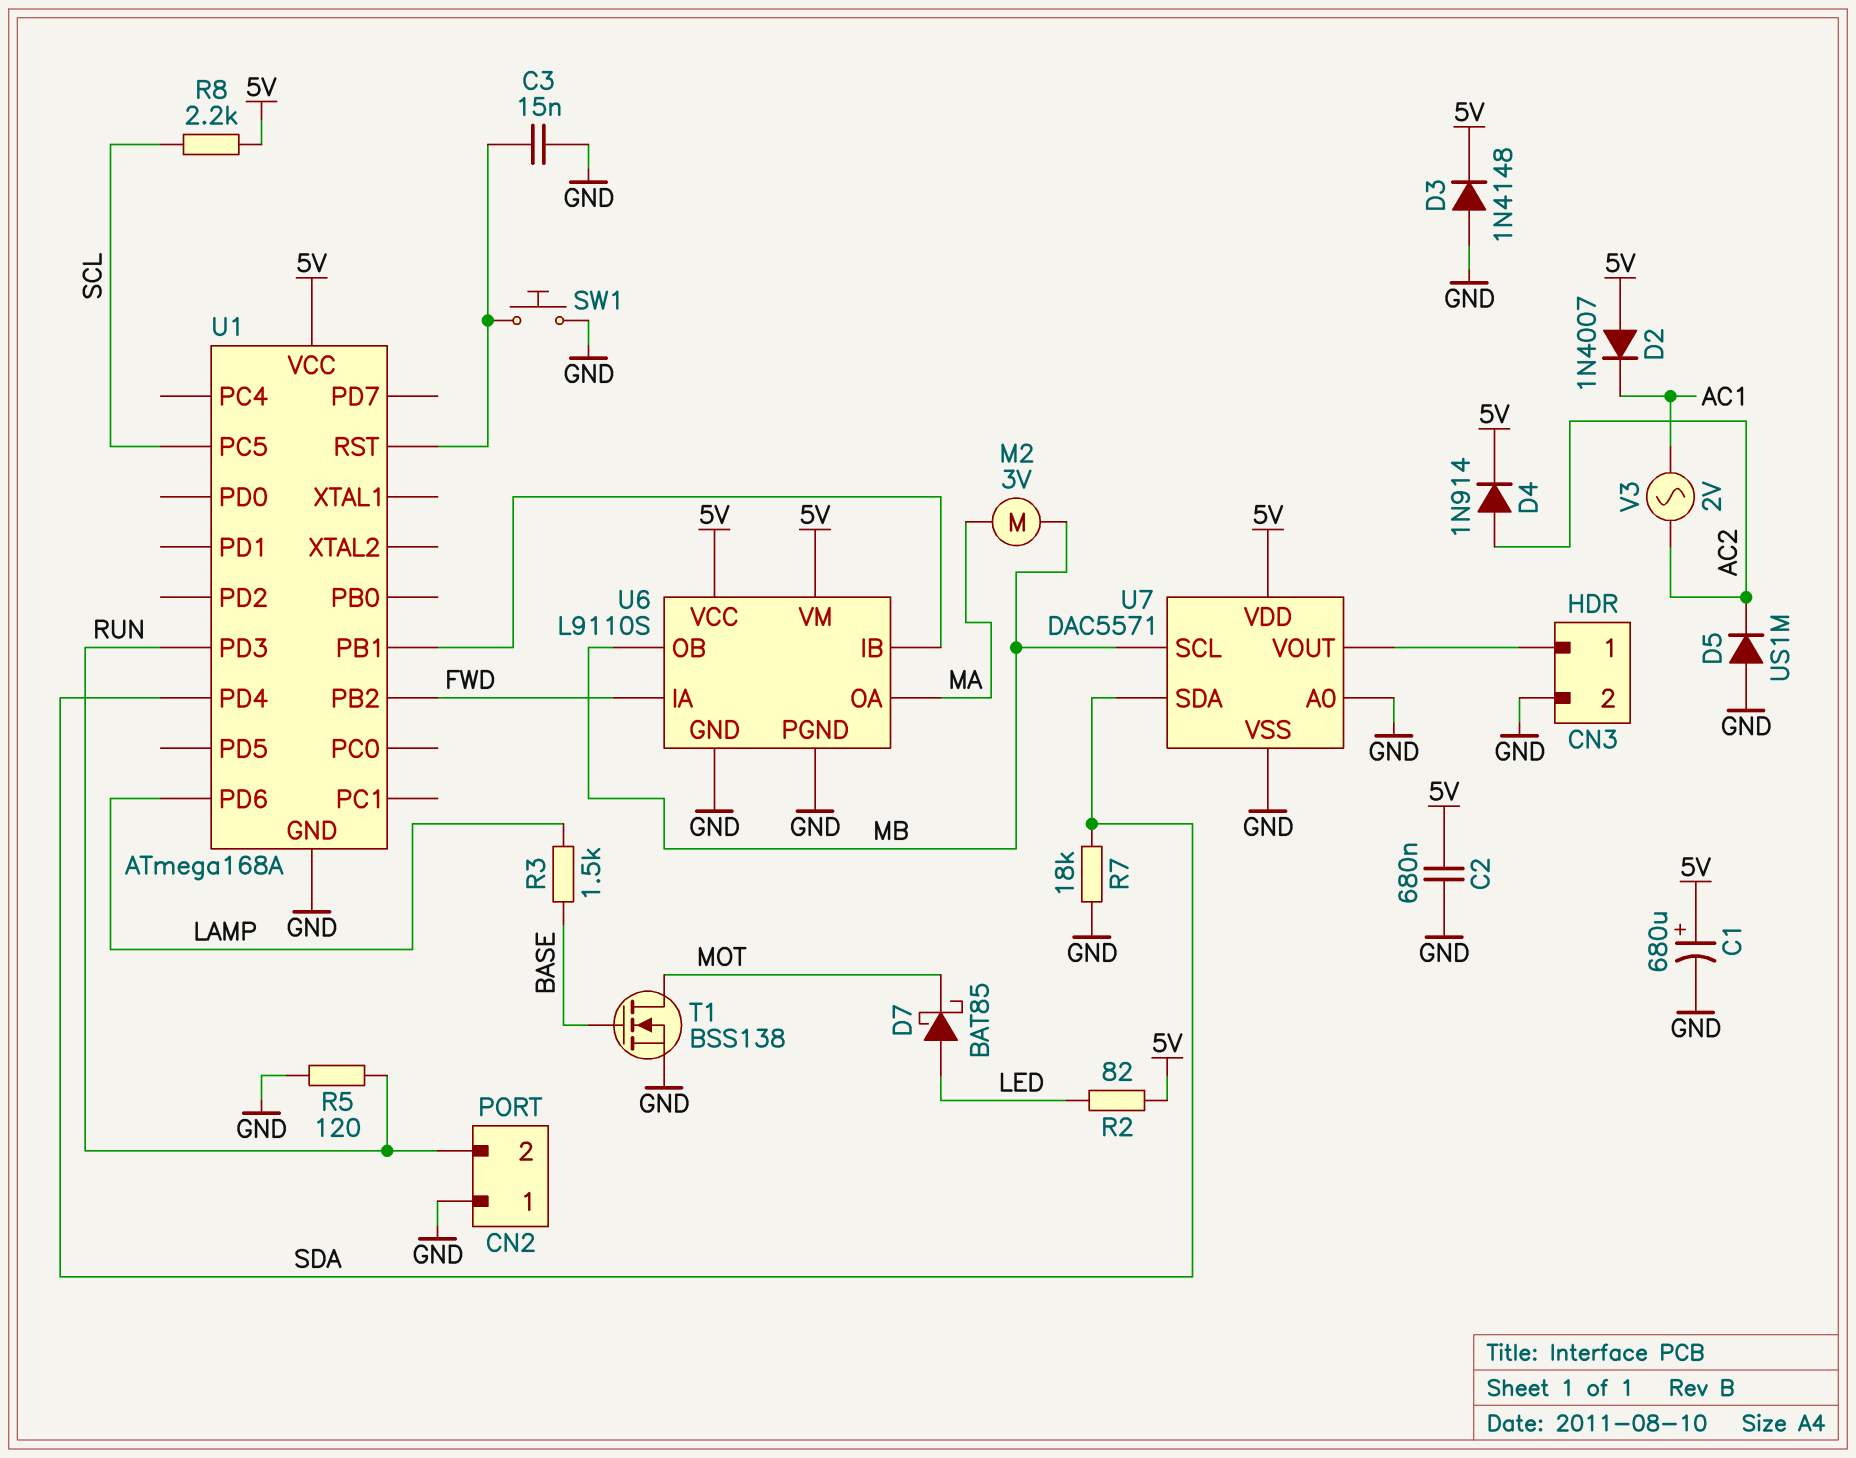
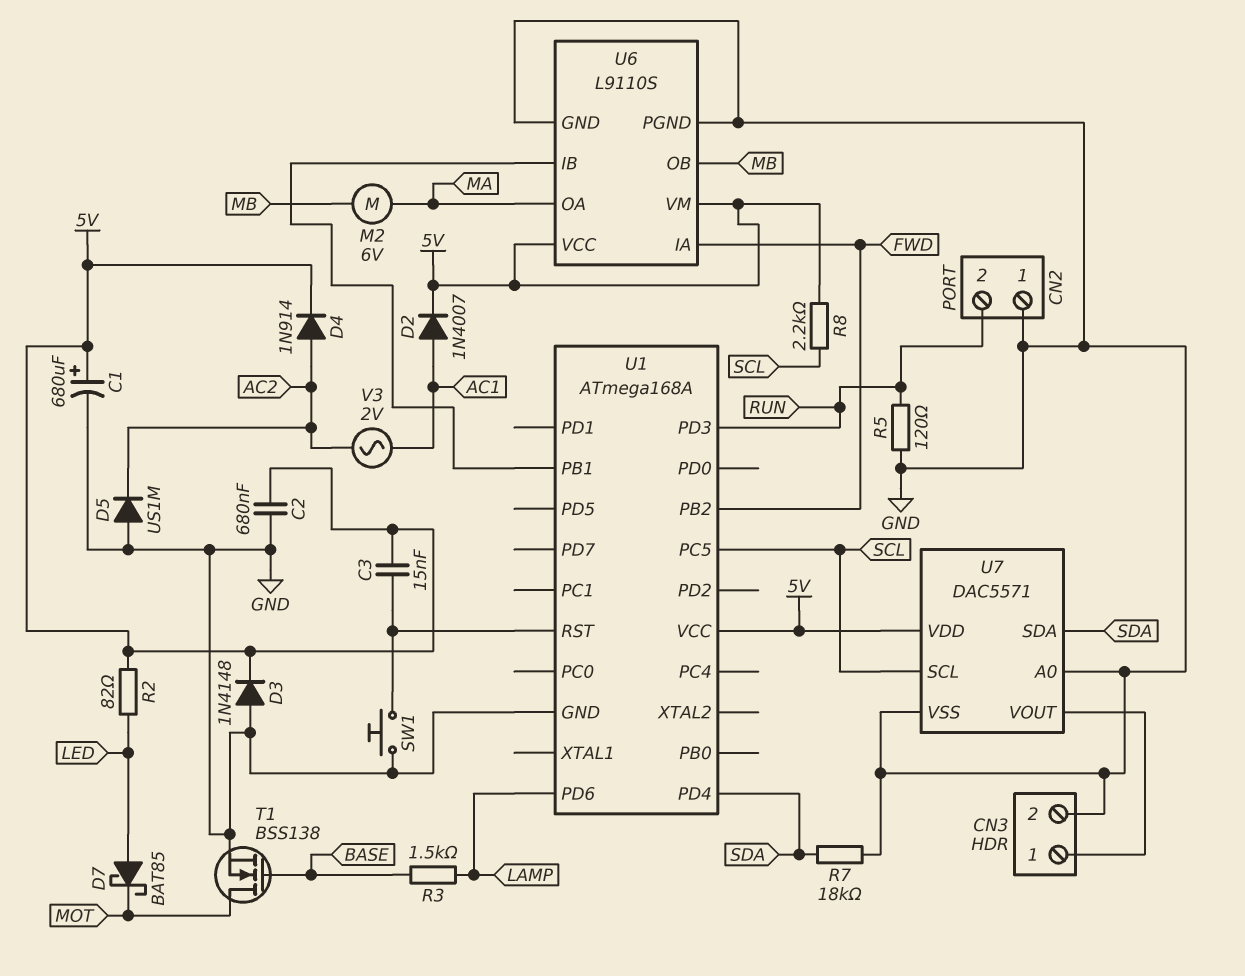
C3: 15nF (GND, U1/RST) -> 15nF (5V, U1/RST)
D2: diode 1N4007 (A 5V, K AC1) -> diode 1N4007 (A AC1, K 5V)
M2: motor 3V (MA, MB) -> motor 6V (MA, MB)
U7 pin SCL: MB -> SCL

